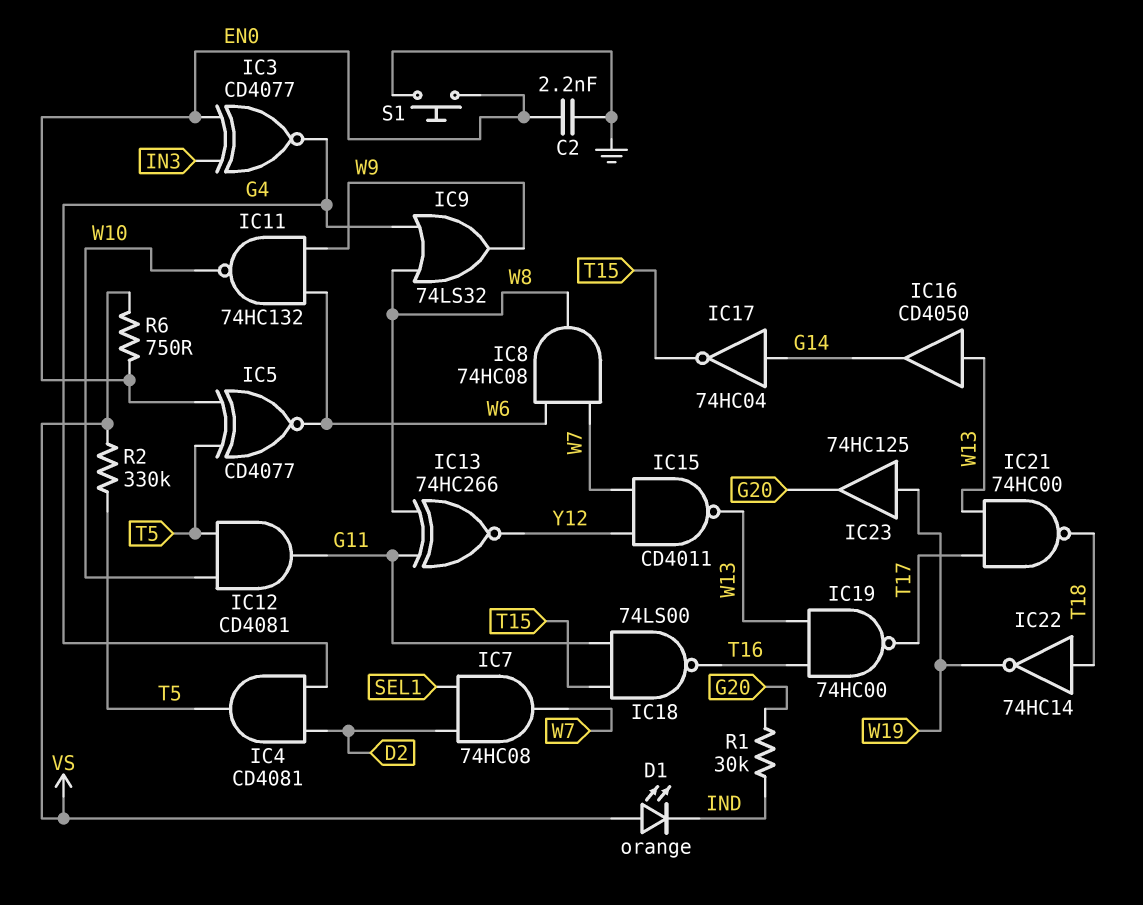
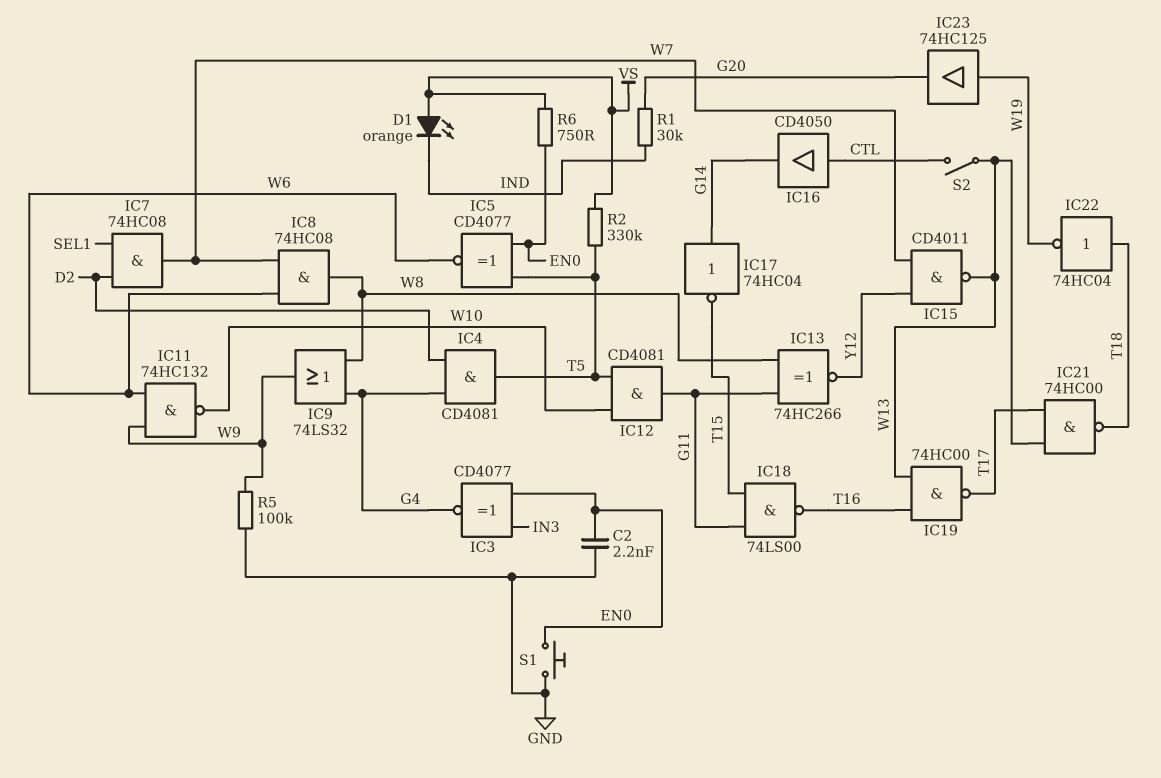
IC16: buffer CD4050 (in W13, out G14) -> buffer CD4050 (in CTL, out G14)
IC22: NOT 74HC14 (in T18, out W19) -> NOT 74HC04 (in T18, out W19)
R5: none -> 100k (GND, W9)
S2: none -> switch (CTL, W13)

